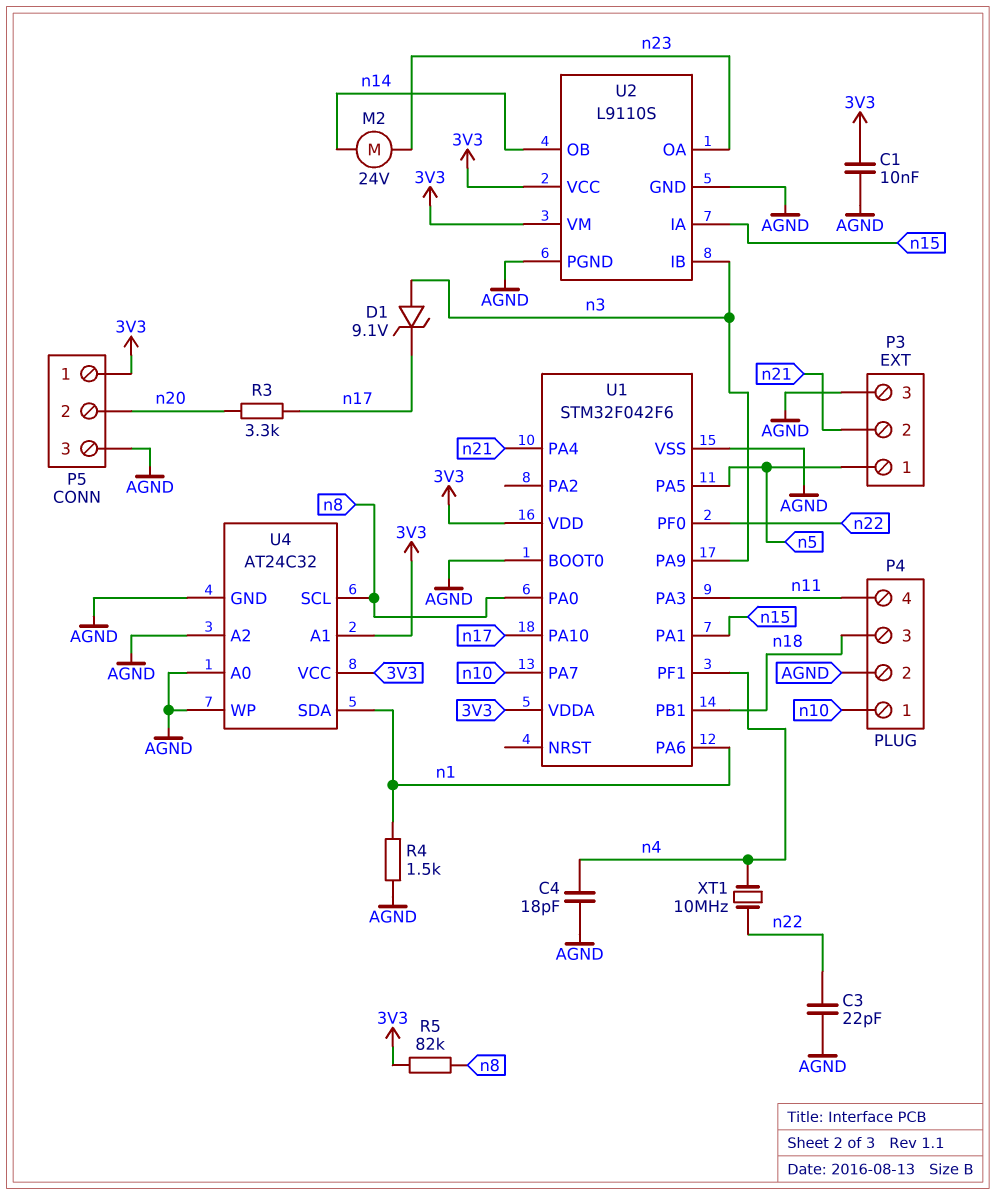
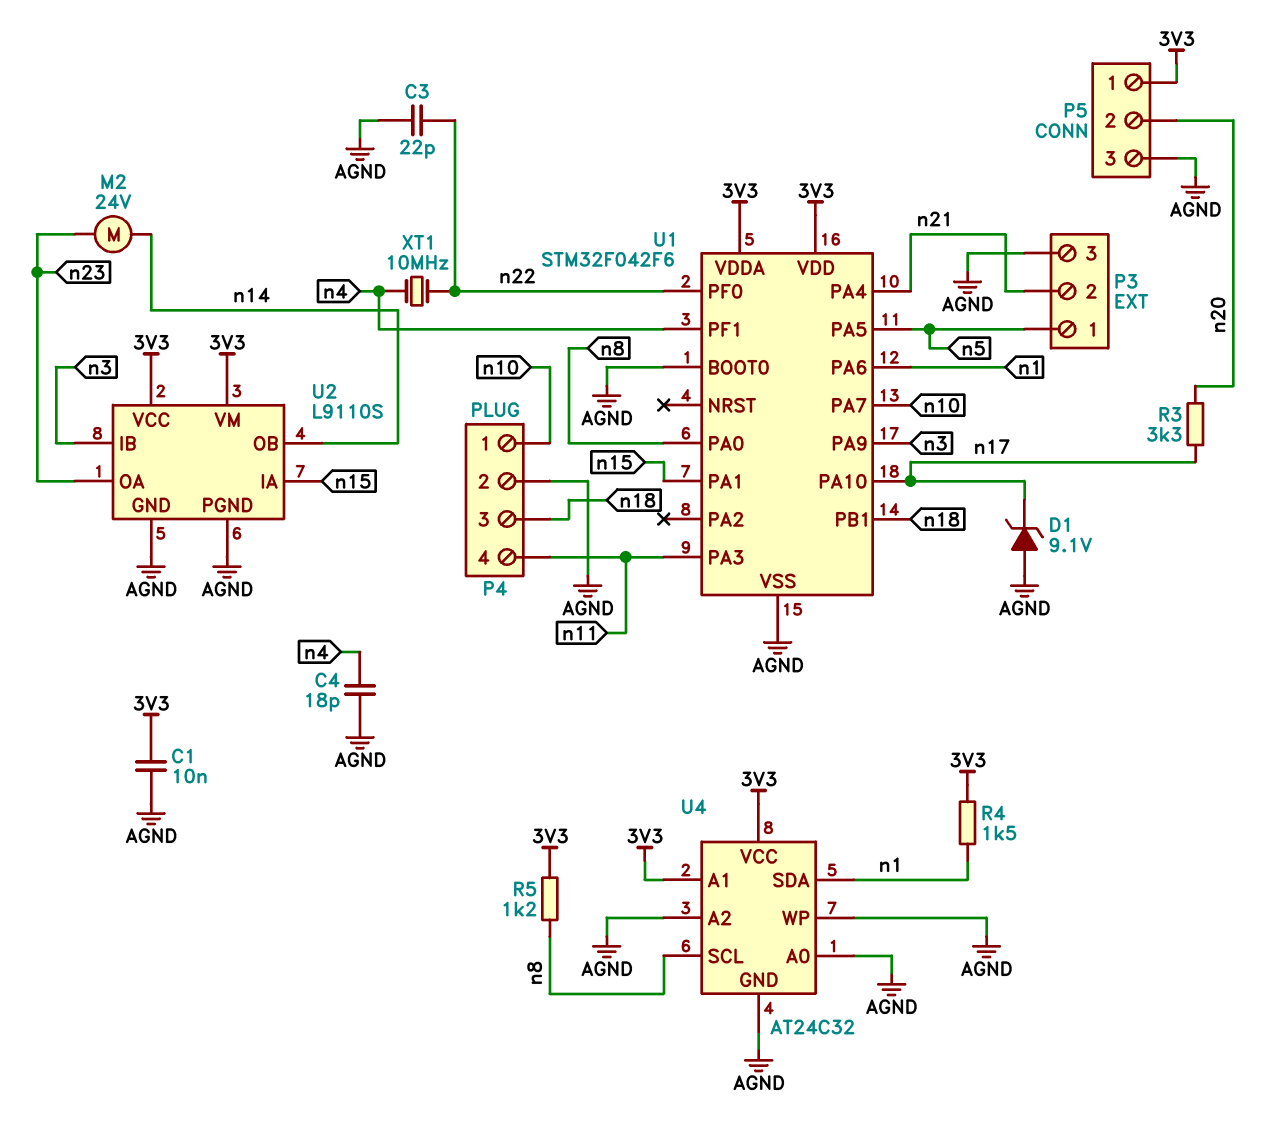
D1: zener 9.1V (A n3, K n17) -> zener 9.1V (A AGND, K n17)
R4: 1.5k (AGND, n1) -> 1.5k (3V3, n1)
R5: 82k (3V3, n8) -> 1.2k (3V3, n8)

